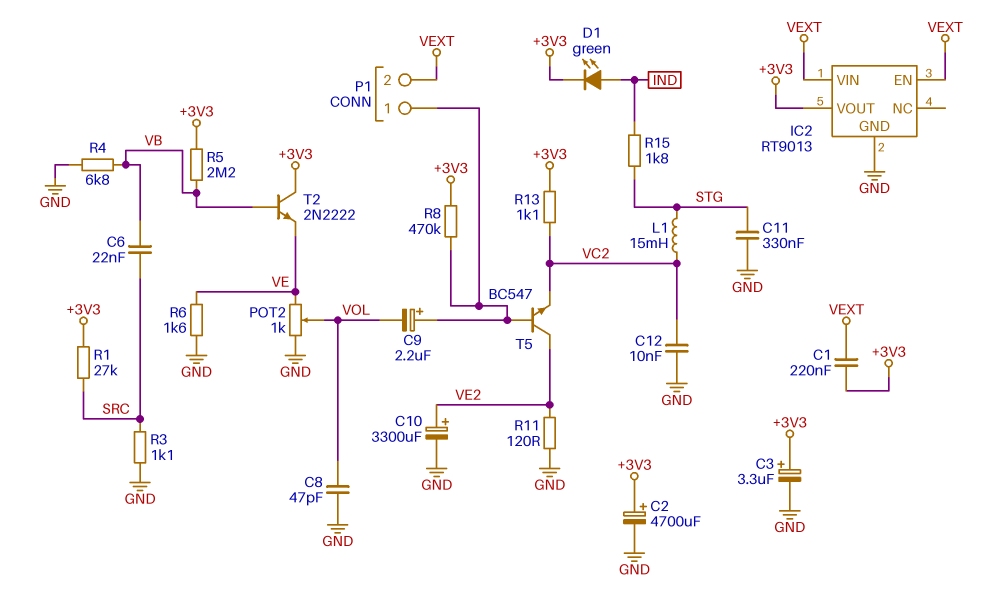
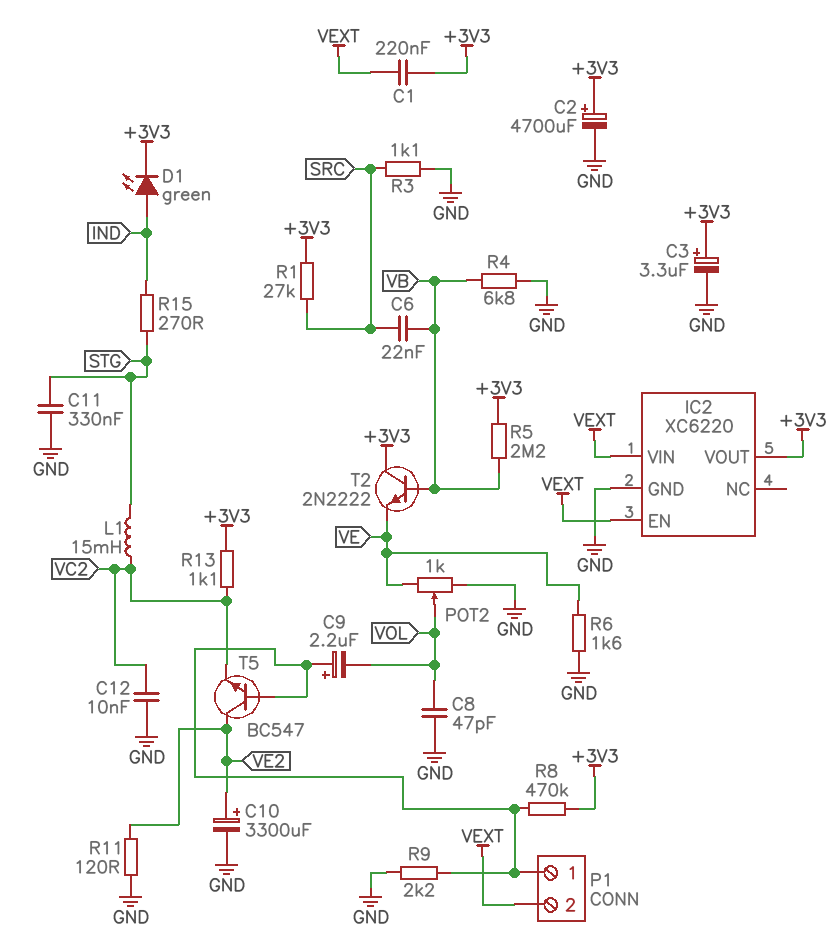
IC2: RT9013 -> XC6220
R9: none -> 2.2k (GND, P1/1)
R15: 1.8k (IND, STG) -> 270 (IND, STG)

